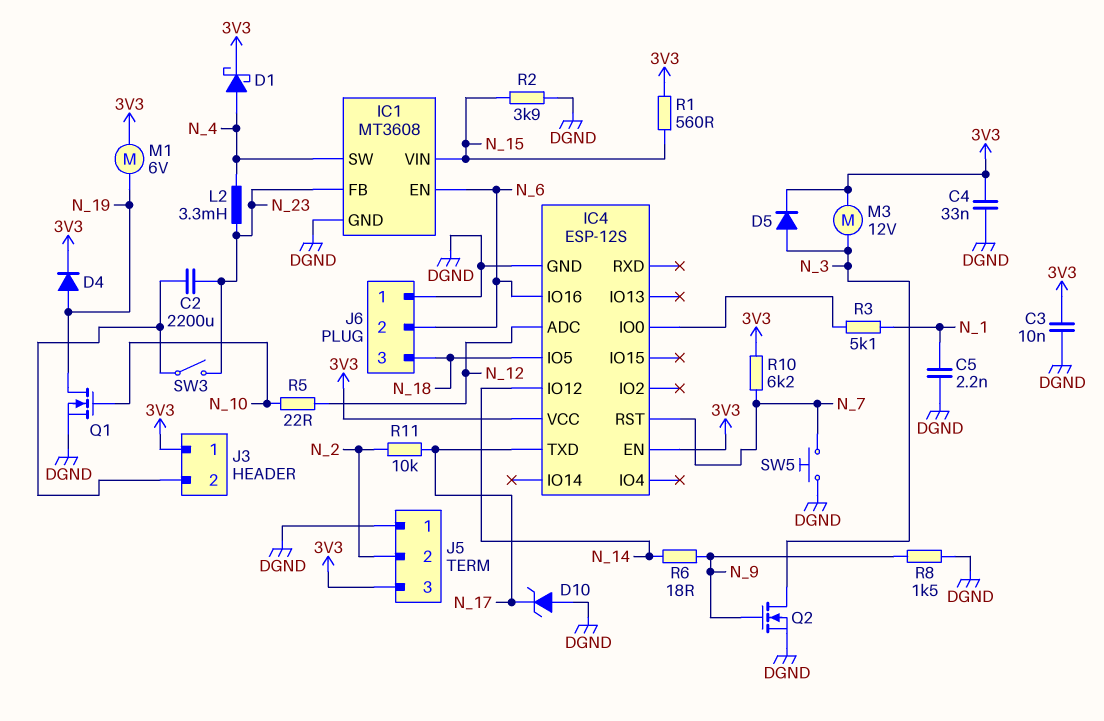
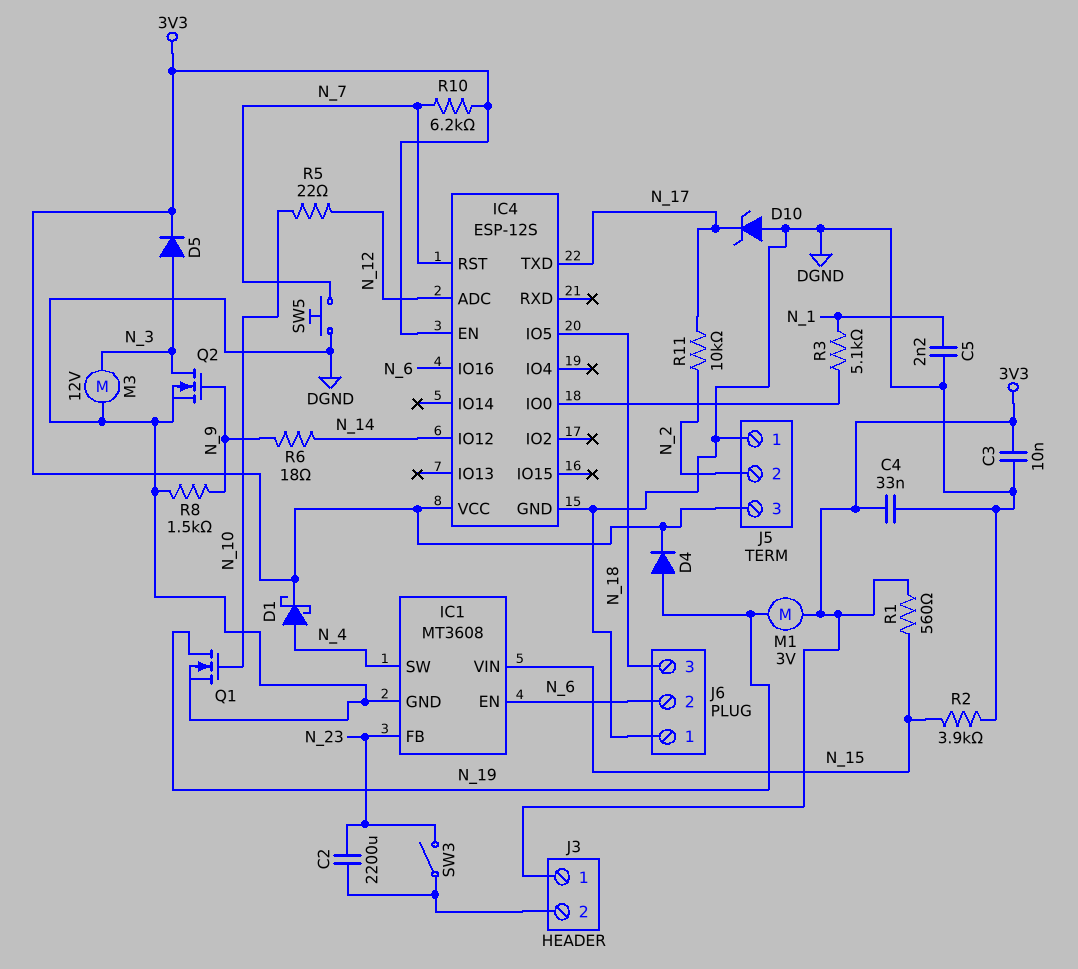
L2: 3.3mH (N_4, N_23) -> none
M1: motor 6V (3V3, N_19) -> motor 3V (3V3, N_19)
M3: motor 12V (3V3, N_3) -> motor 12V (DGND, N_3)

